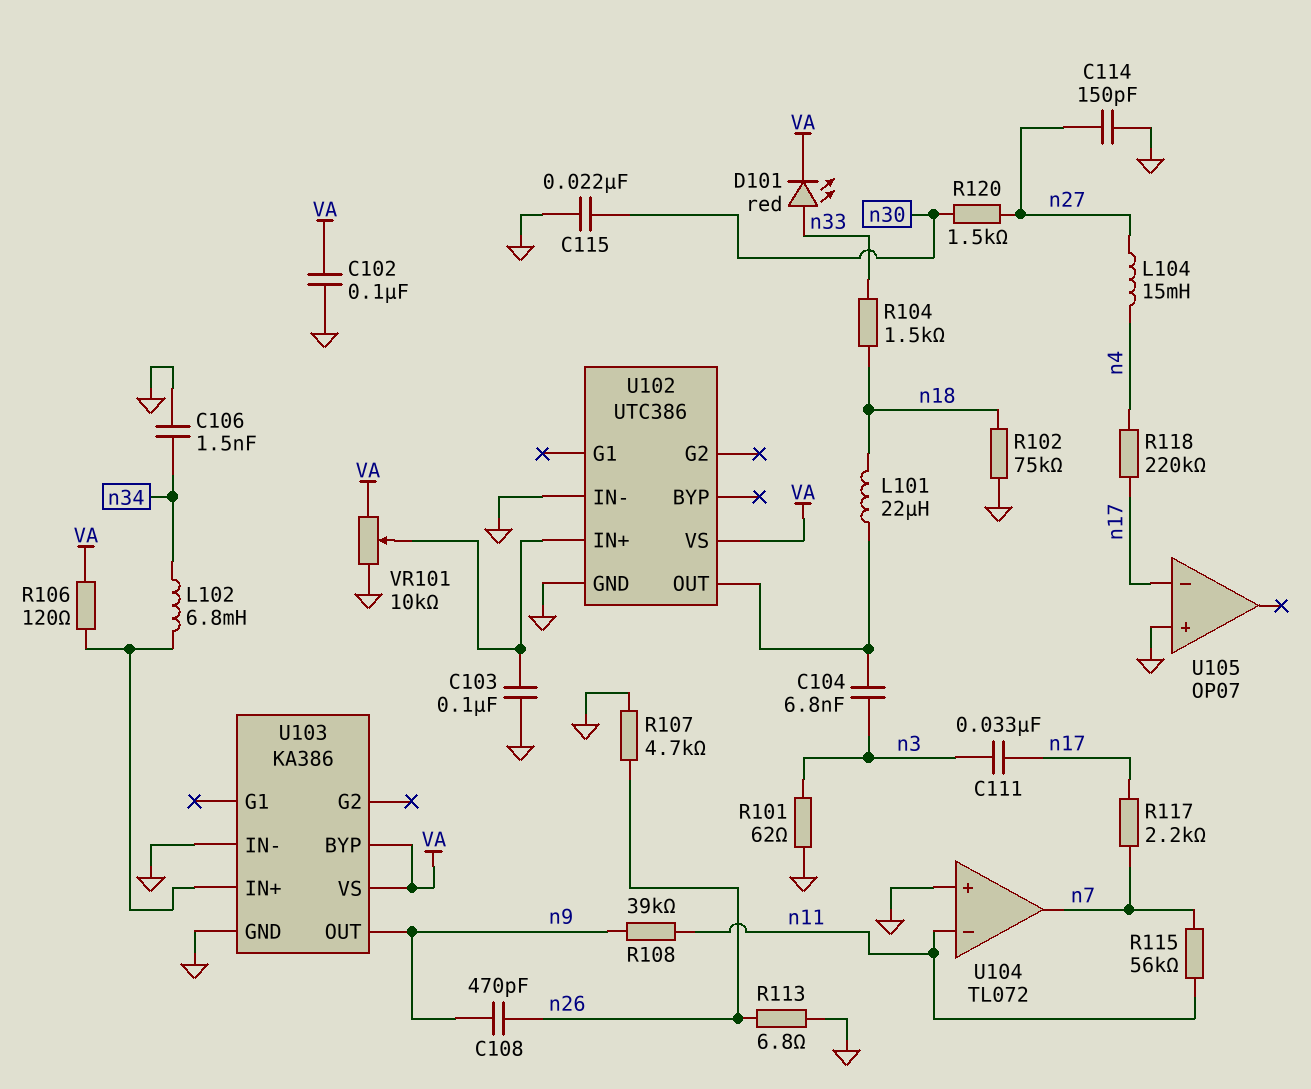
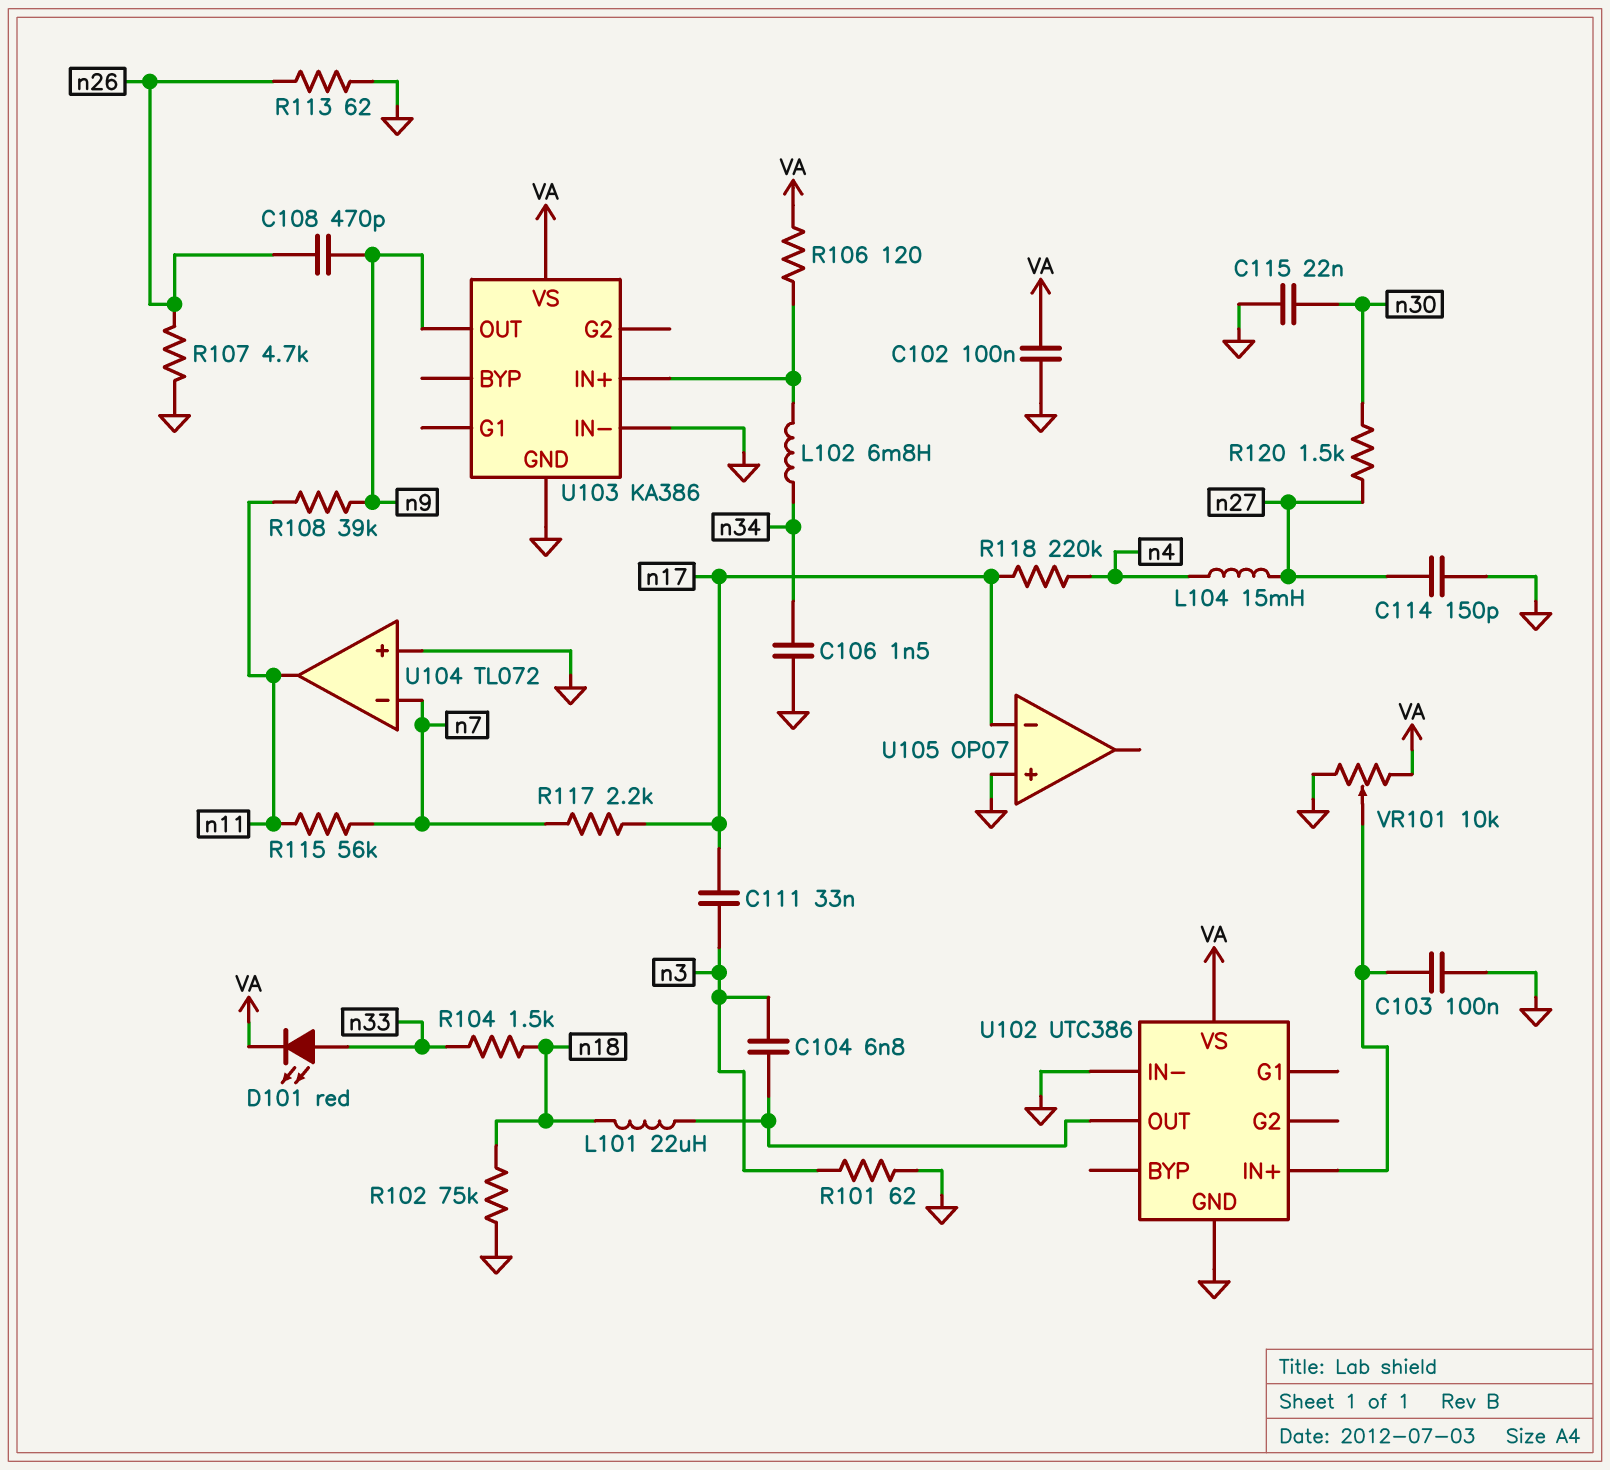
R113: 6.8 (GND, n26) -> 62 (GND, n26)
U103 pin BYP: VA -> none
U104 pin in-: n11 -> n7
U104 pin out: n7 -> n11

